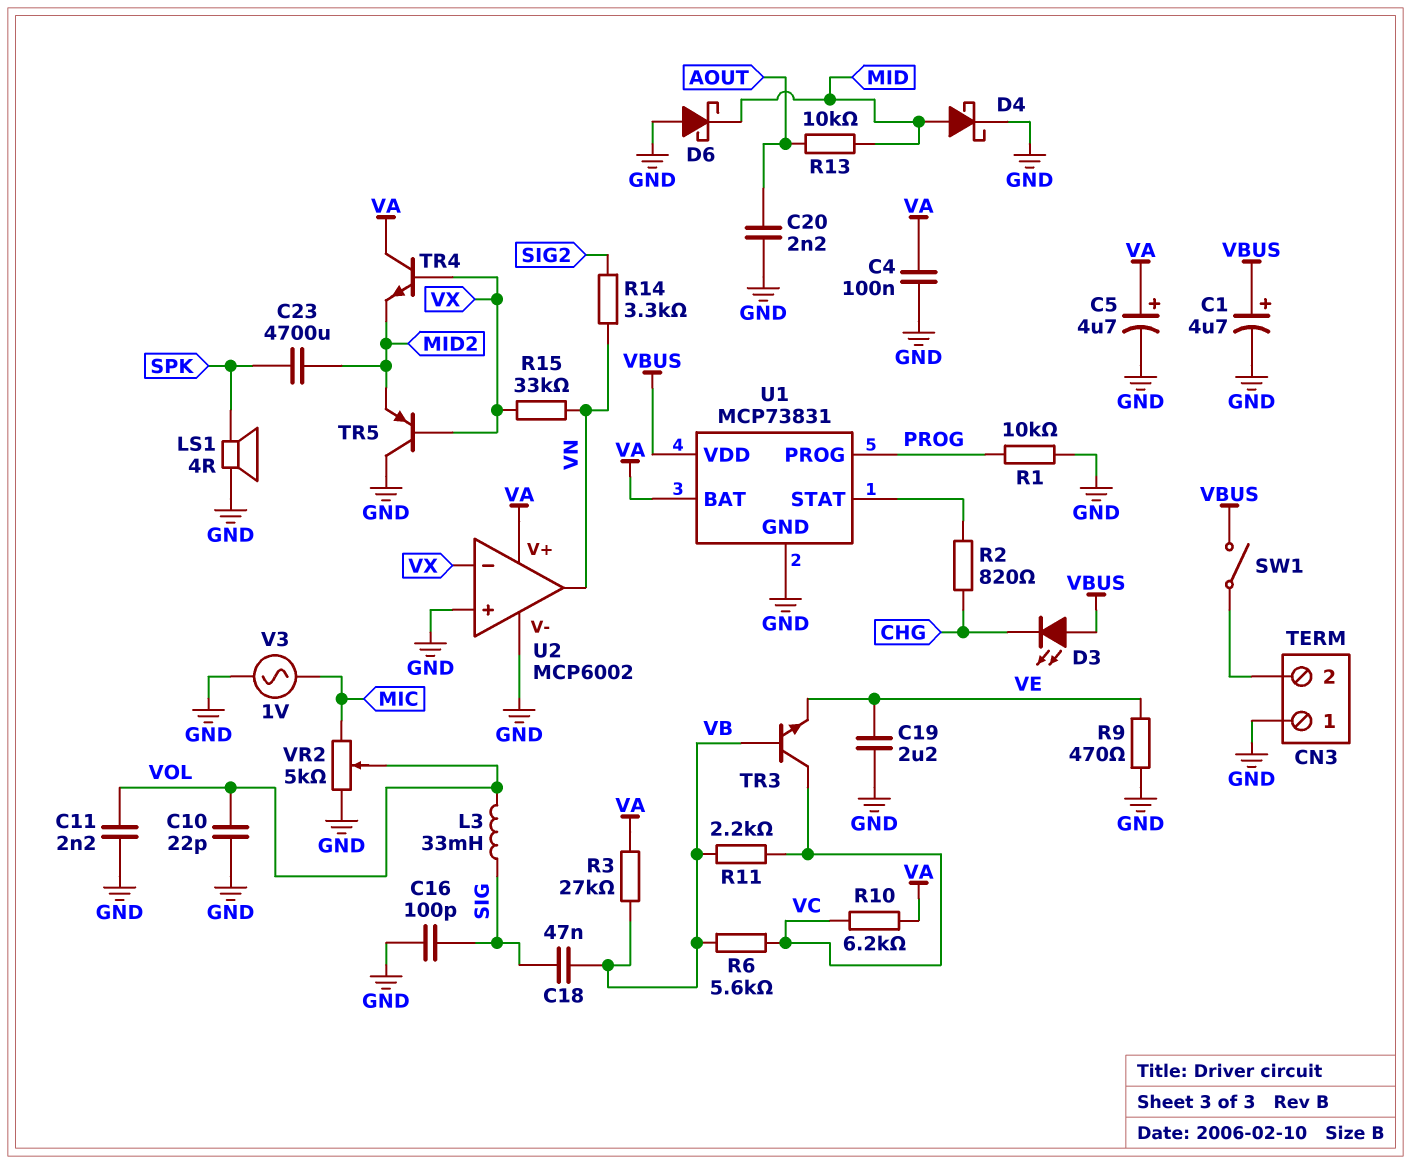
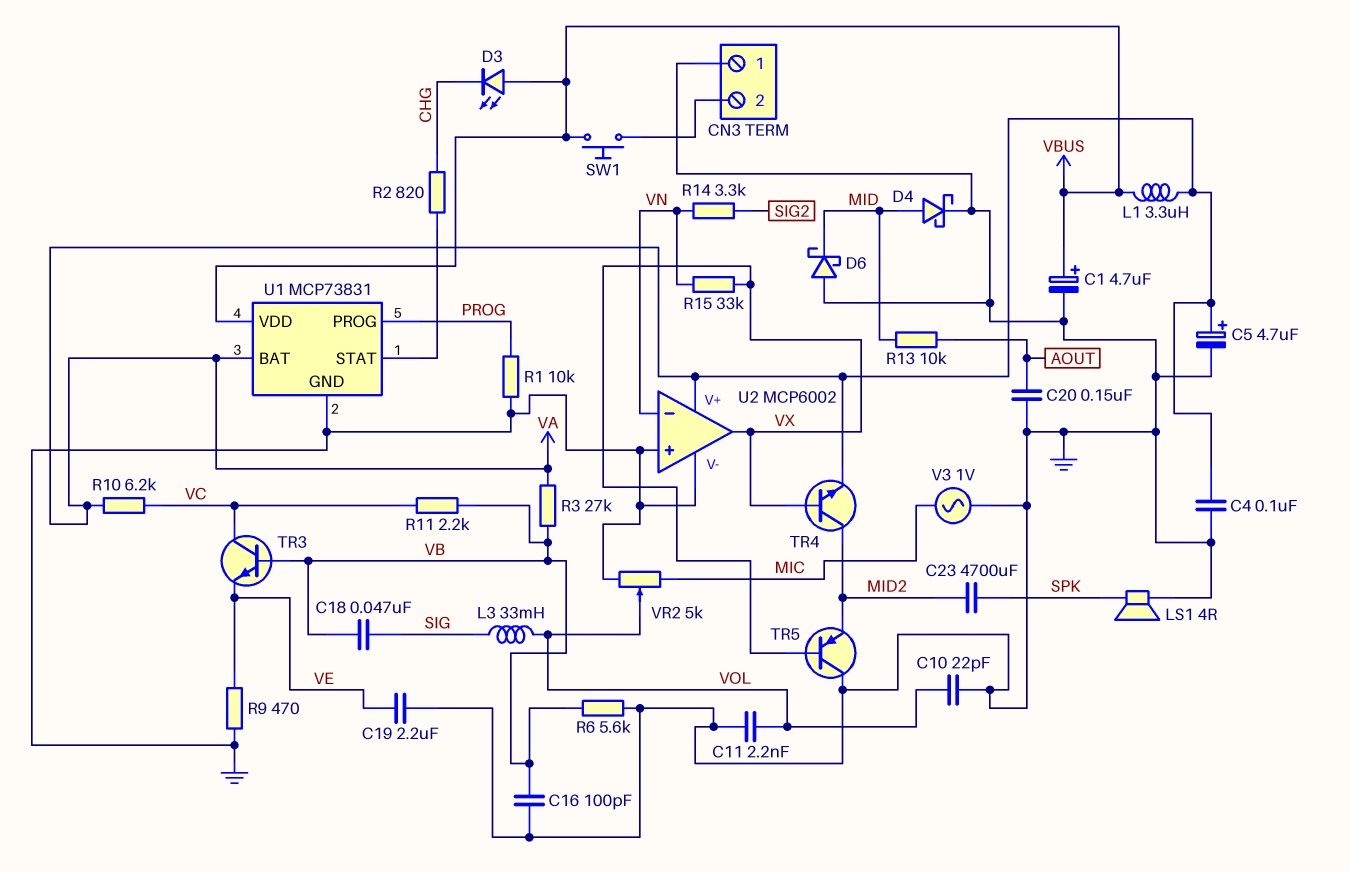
C16: 100pF (GND, SIG) -> 100pF (GND, VB)
C20: 2.2nF (AOUT, GND) -> 150nF (AOUT, GND)
L1: none -> 3.3uH (VA, VBUS)
R6: 5.6k (VB, VC) -> 5.6k (GND, VB)
SW1: switch (CN3/2, VBUS) -> button (CN3/2, VBUS)
TR4: NPN (B VX, C VA, E MID2) -> NPN (B VX, C MID2, E VA)
U2 pin in-: VX -> VN
U2 pin out: VN -> VX

